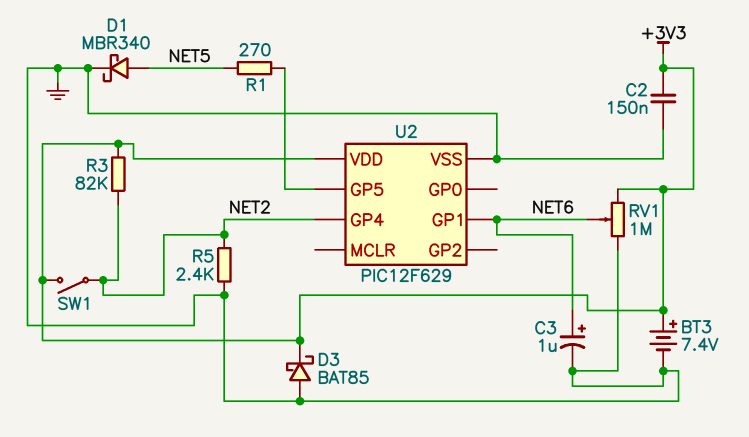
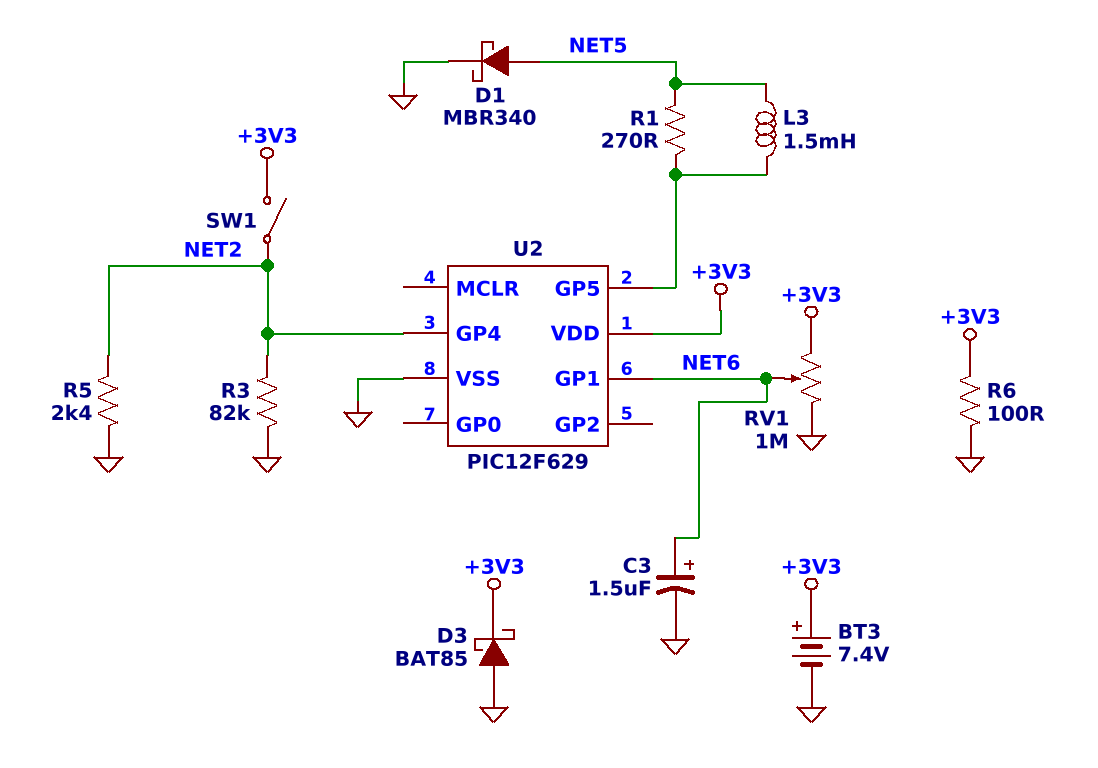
C2: 150nF (+3V3, GND) -> none
C3: 1uF (plus NET6, minus GND) -> 1.5uF (plus NET6, minus GND)
L3: none -> 1.5mH (NET5, U2/GP5)
R3: 82k (+3V3, NET2) -> 82k (GND, NET2)
R6: none -> 100 (+3V3, GND)

